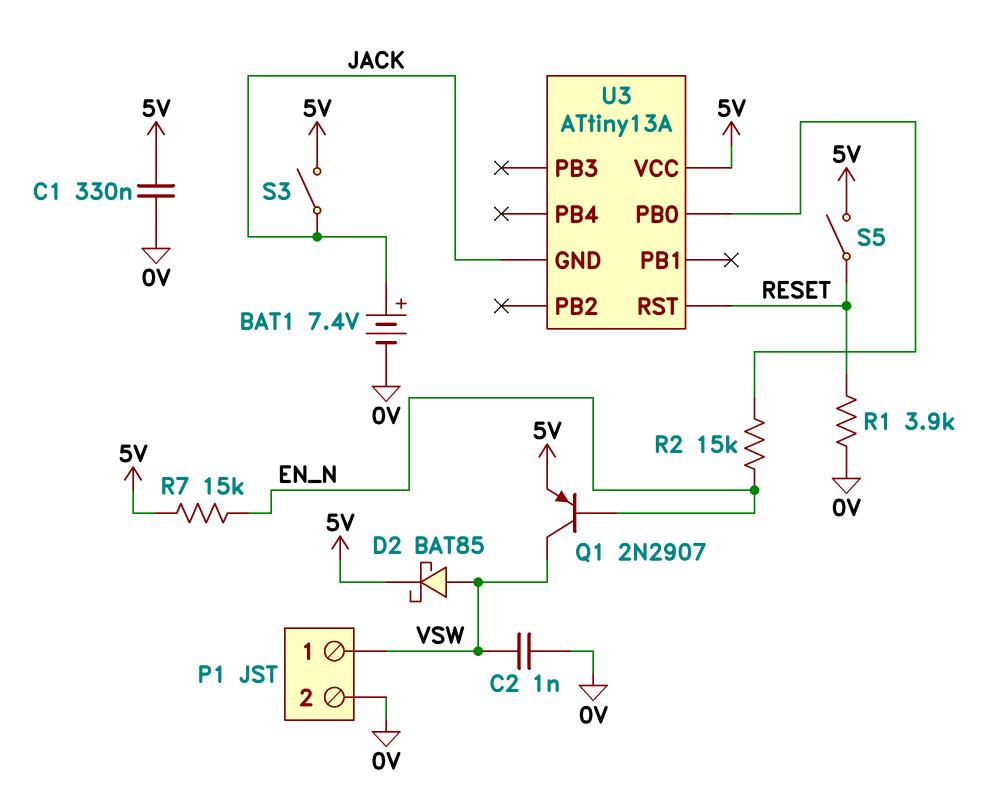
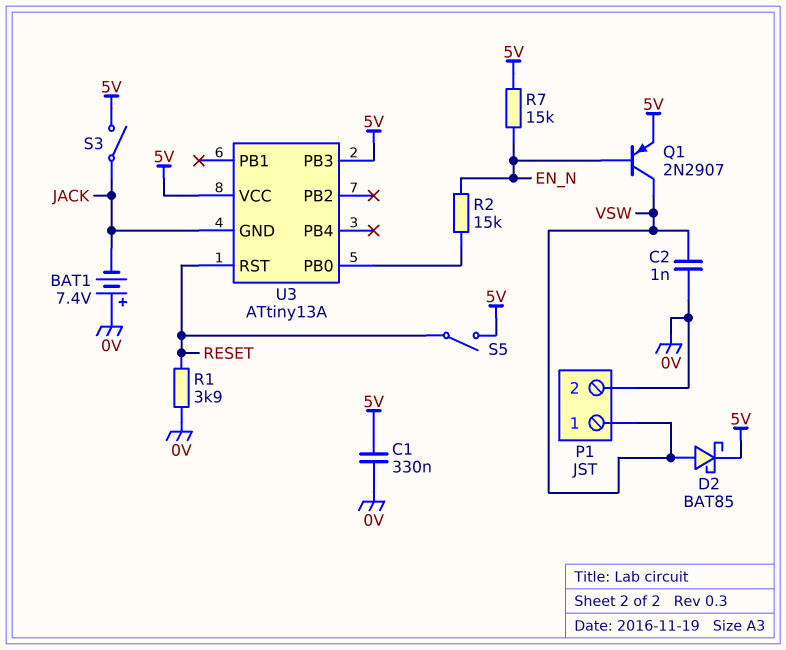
BAT1: 7.4V (plus JACK, minus 0V) -> 7.4V (plus 0V, minus JACK)
U3 pin PB3: none -> 5V

